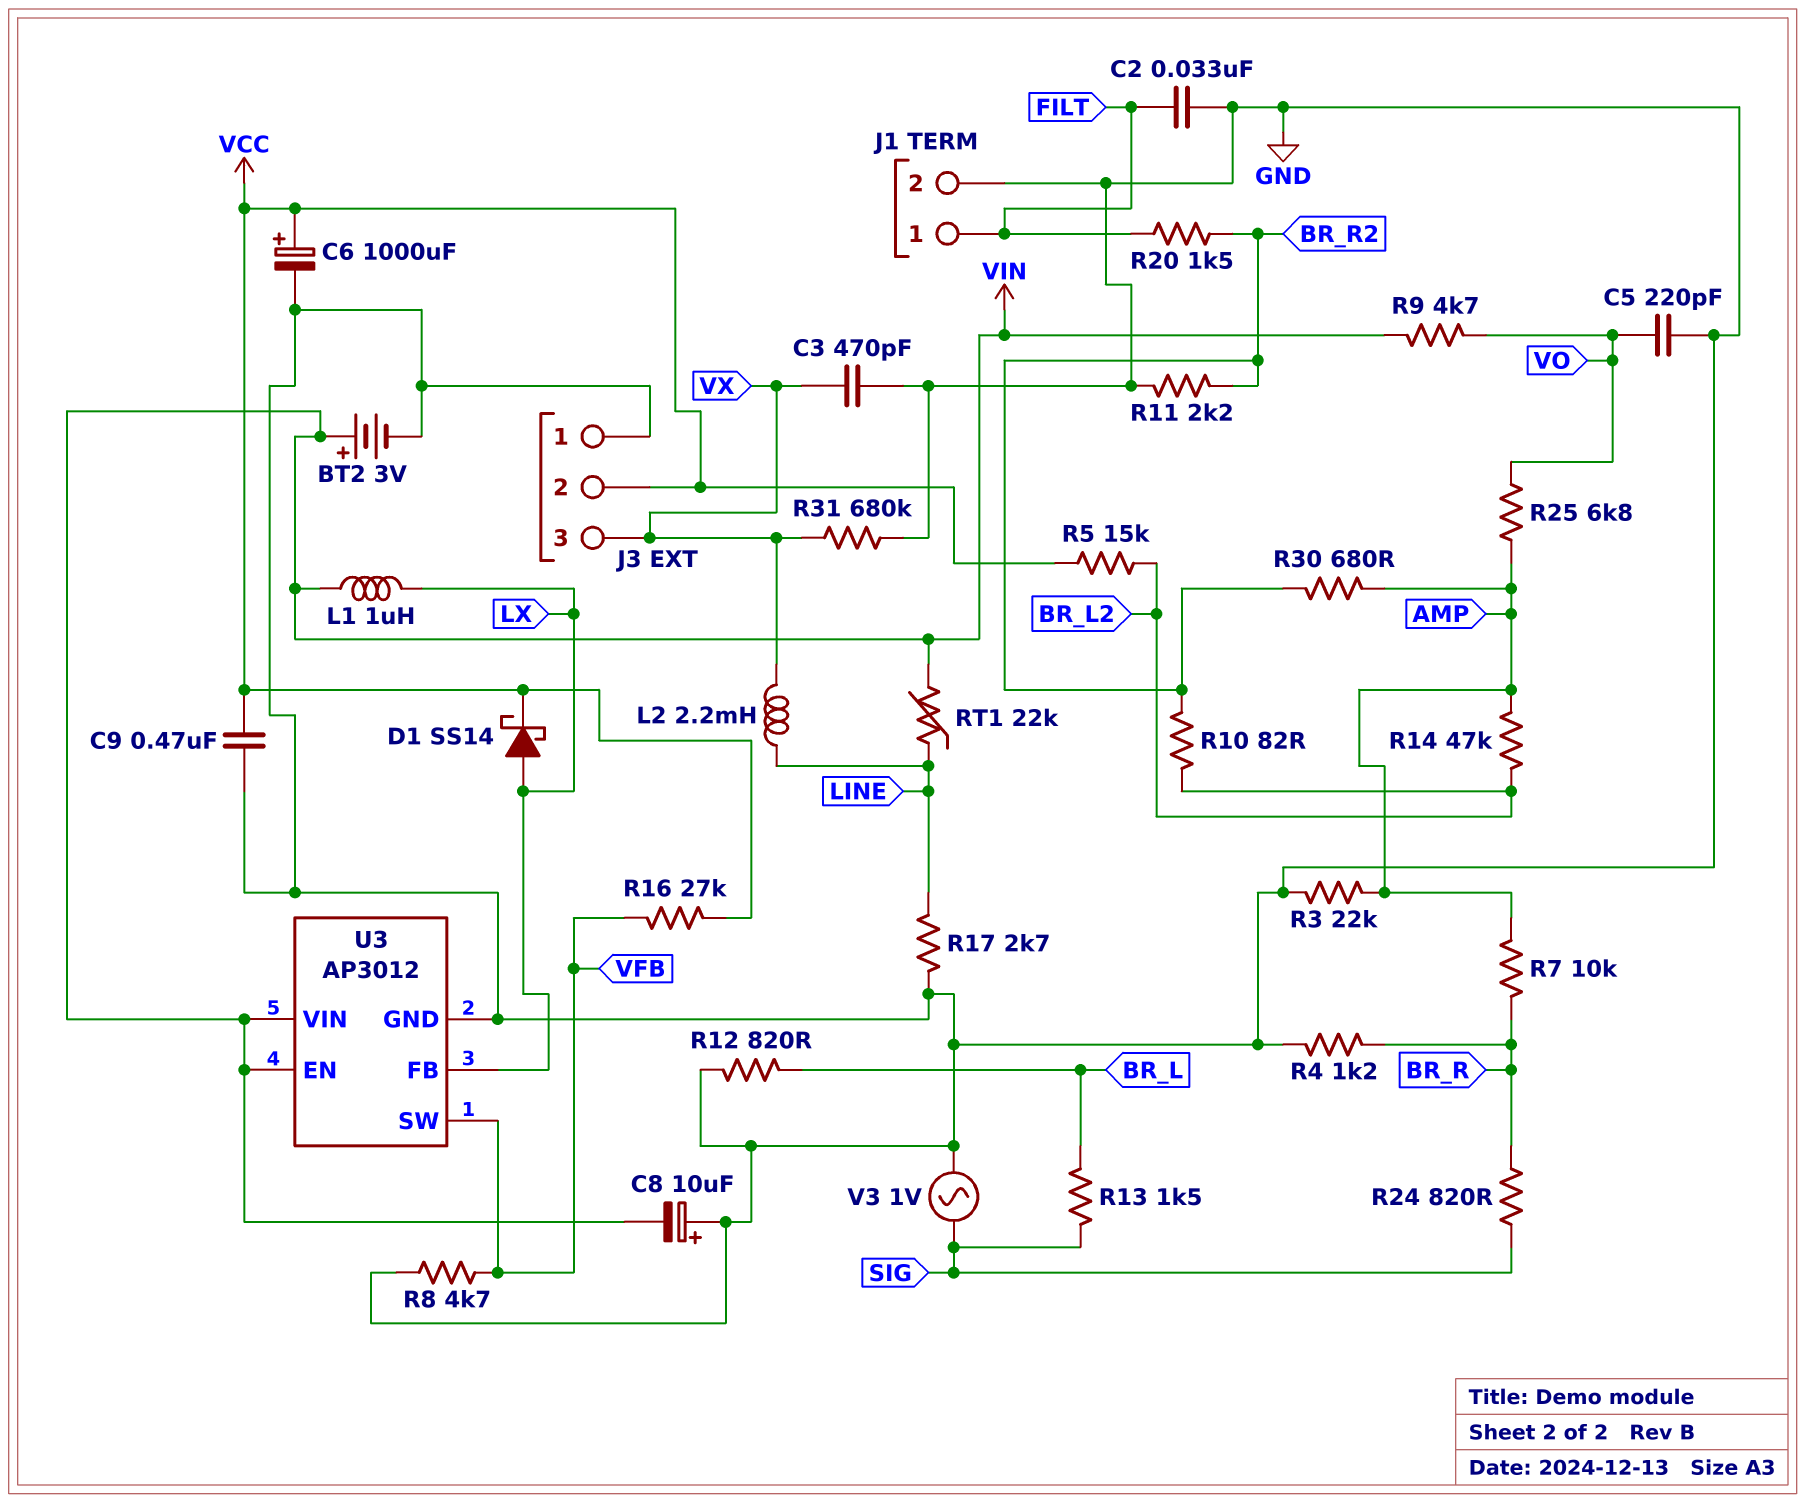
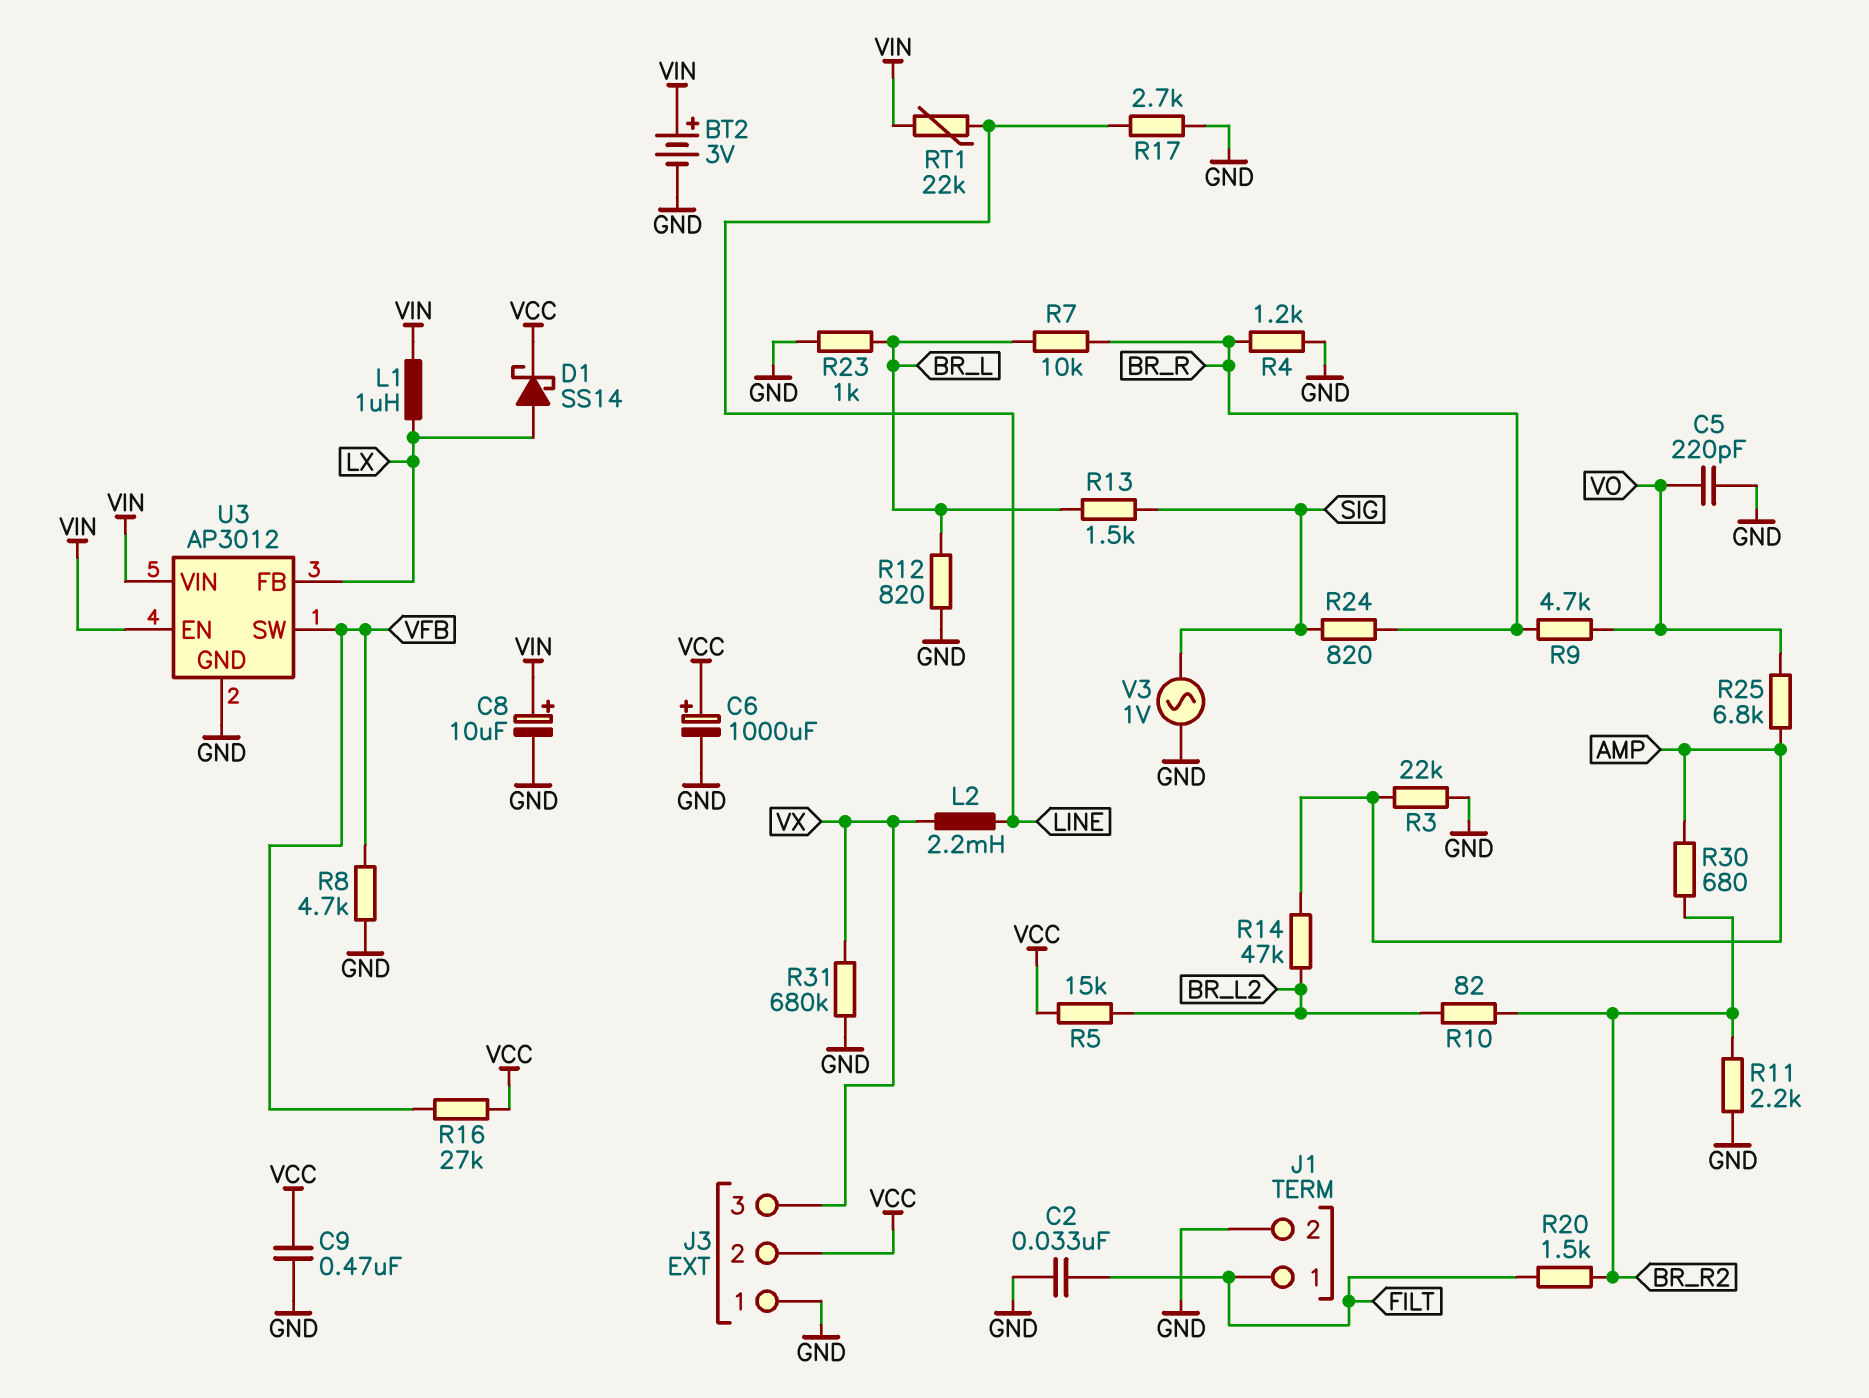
C3: 470pF (GND, VX) -> none
C8: 10uF (plus GND, minus VIN) -> 10uF (plus VIN, minus GND)
R7: 10k (AMP, BR_R) -> 10k (BR_L, BR_R)
R9: 4.7k (VIN, VO) -> 4.7k (BR_R, VO)
R23: none -> 1k (BR_L, GND)

